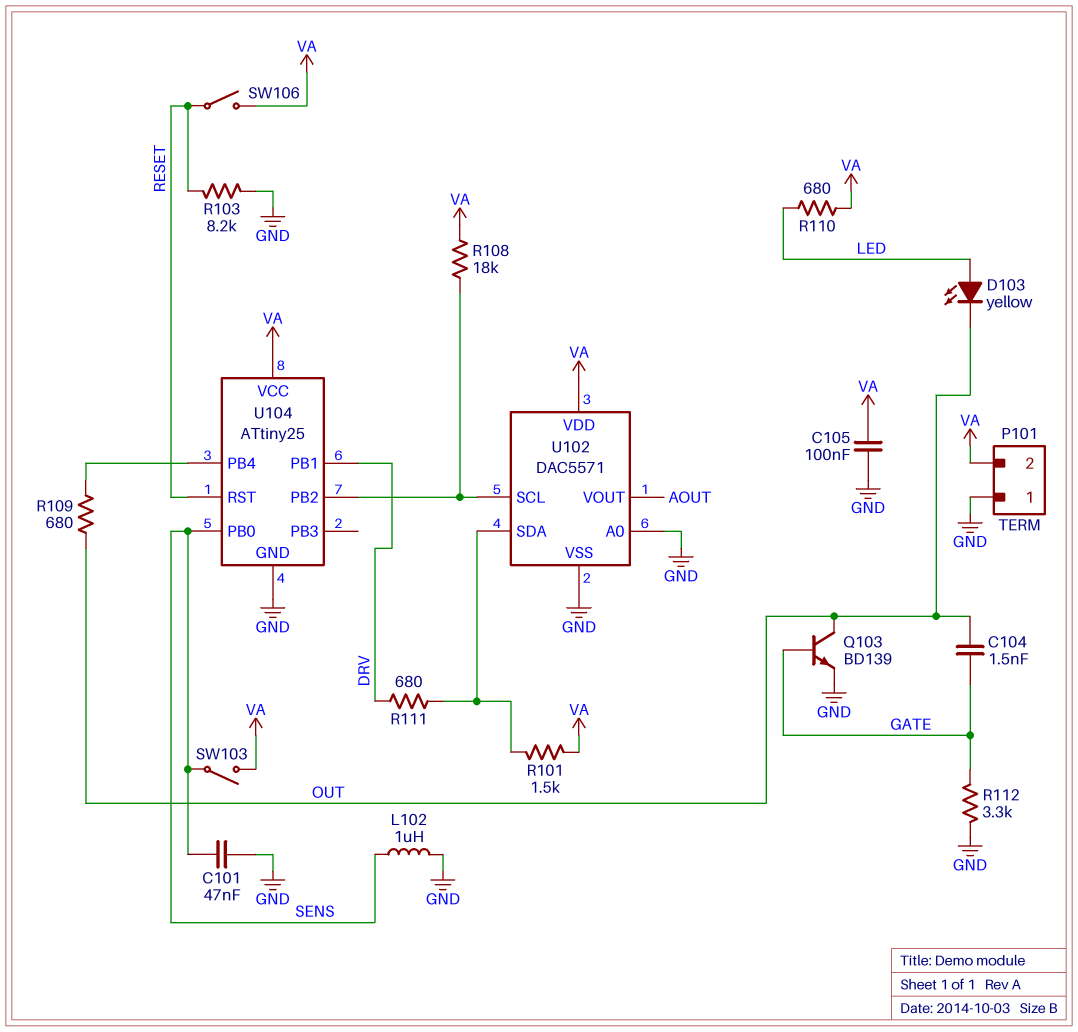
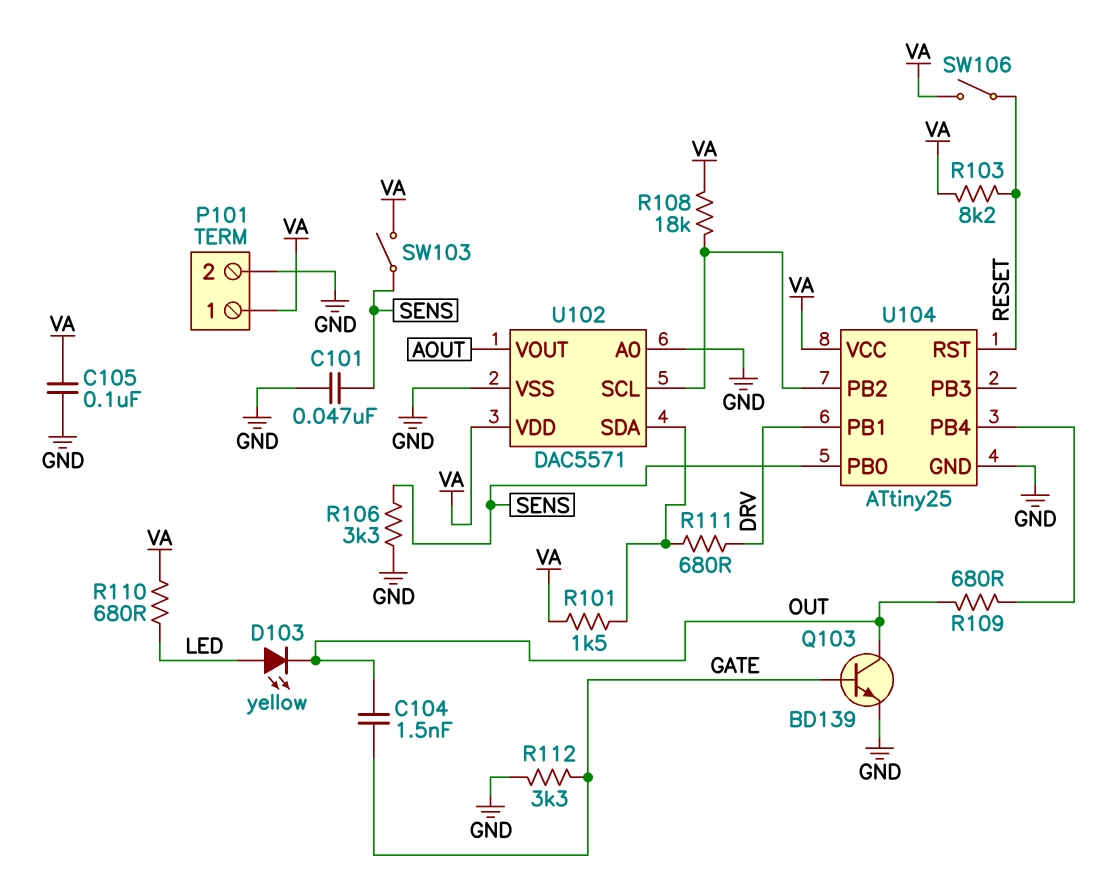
L102: 1uH (GND, SENS) -> none
P101 pin 1: GND -> VA
P101 pin 2: VA -> GND
R103: 8.2k (GND, RESET) -> 8.2k (RESET, VA)
R106: none -> 3.3k (GND, SENS)

